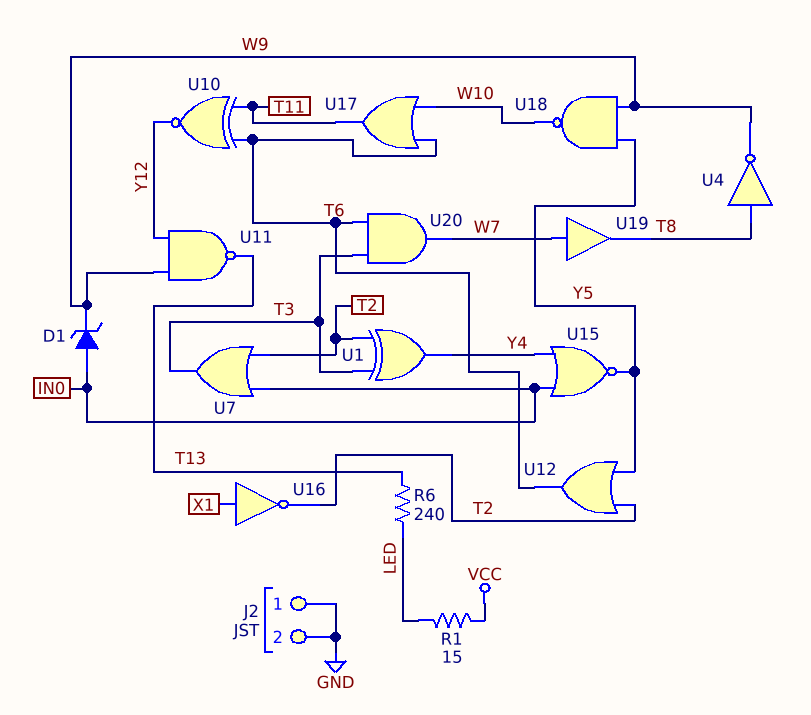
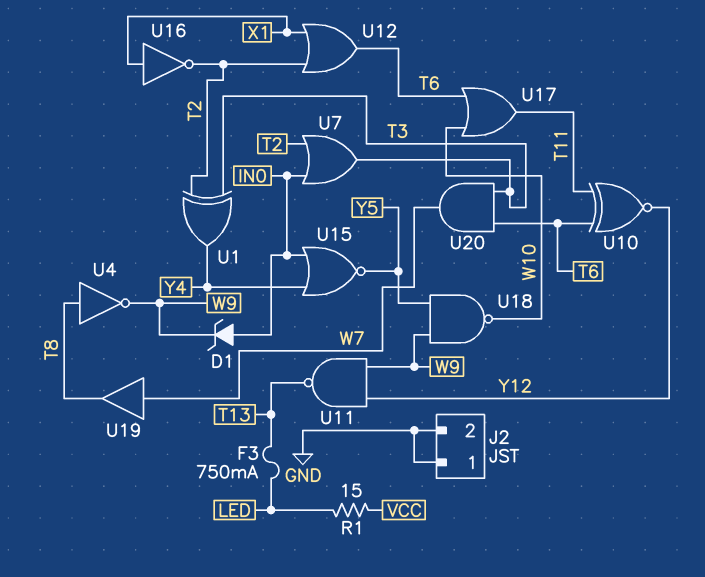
F3: none -> 750mA (LED, T13)
R6: 240 (LED, T13) -> none
U12: OR (in T2, in Y5, out T6) -> OR (in T2, in X1, out T6)

